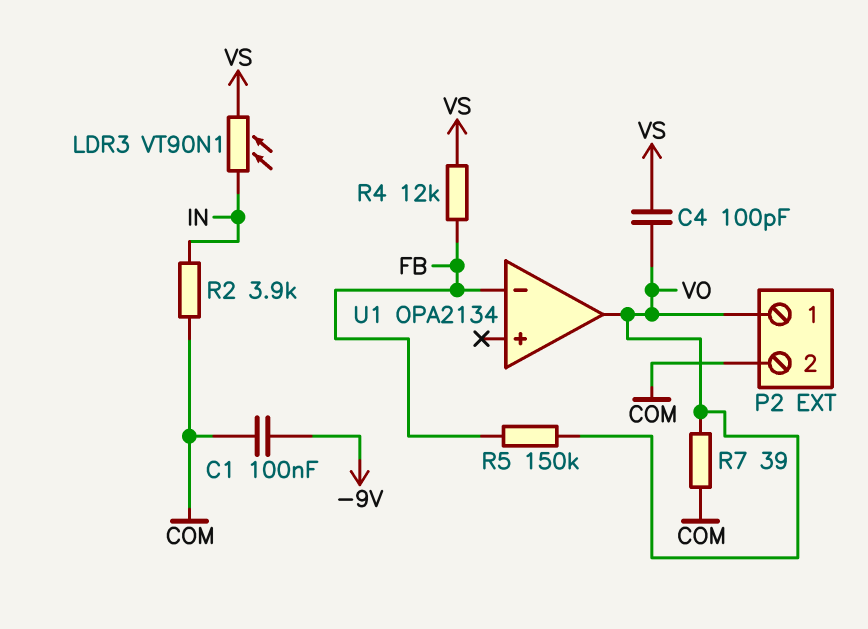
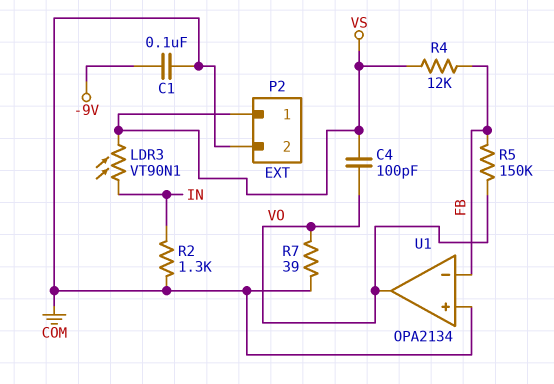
P2 pin 1: VO -> VS
R2: 3.9k (COM, IN) -> 1.3k (COM, IN)
U1 pin in+: none -> COM

